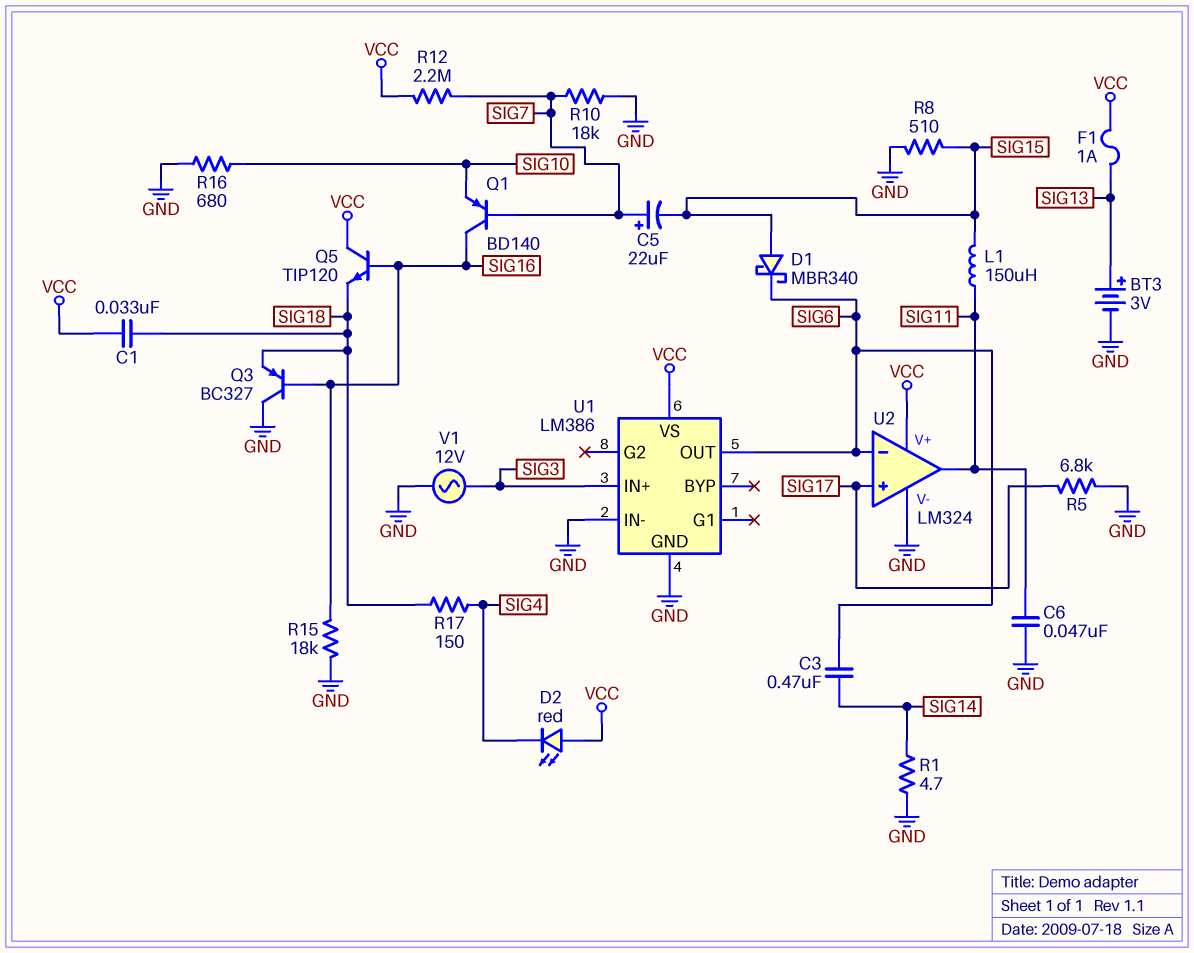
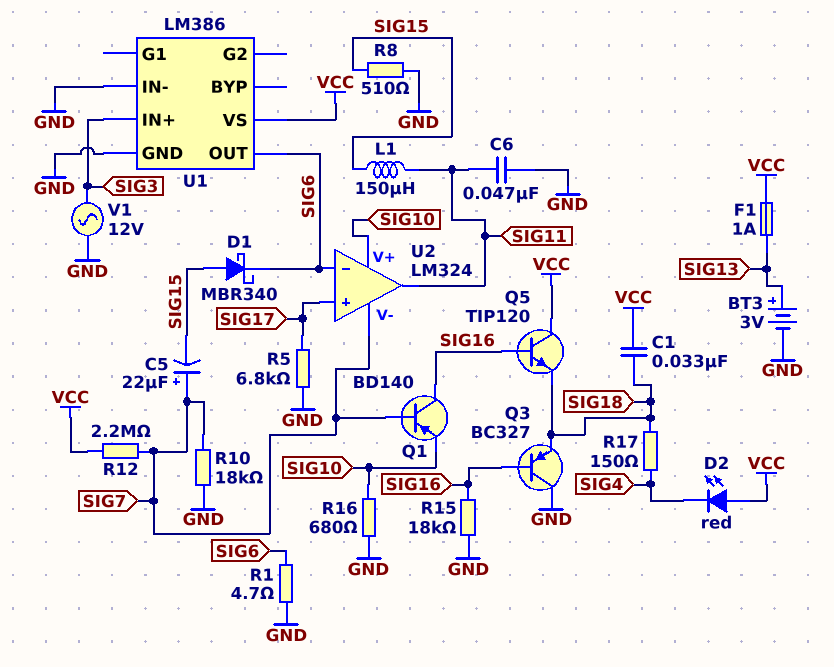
C3: 470nF (SIG6, SIG14) -> none
R1: 4.7 (GND, SIG14) -> 4.7 (GND, SIG6)
U2 pin V+: VCC -> SIG10
U2 pin V-: GND -> SIG7

